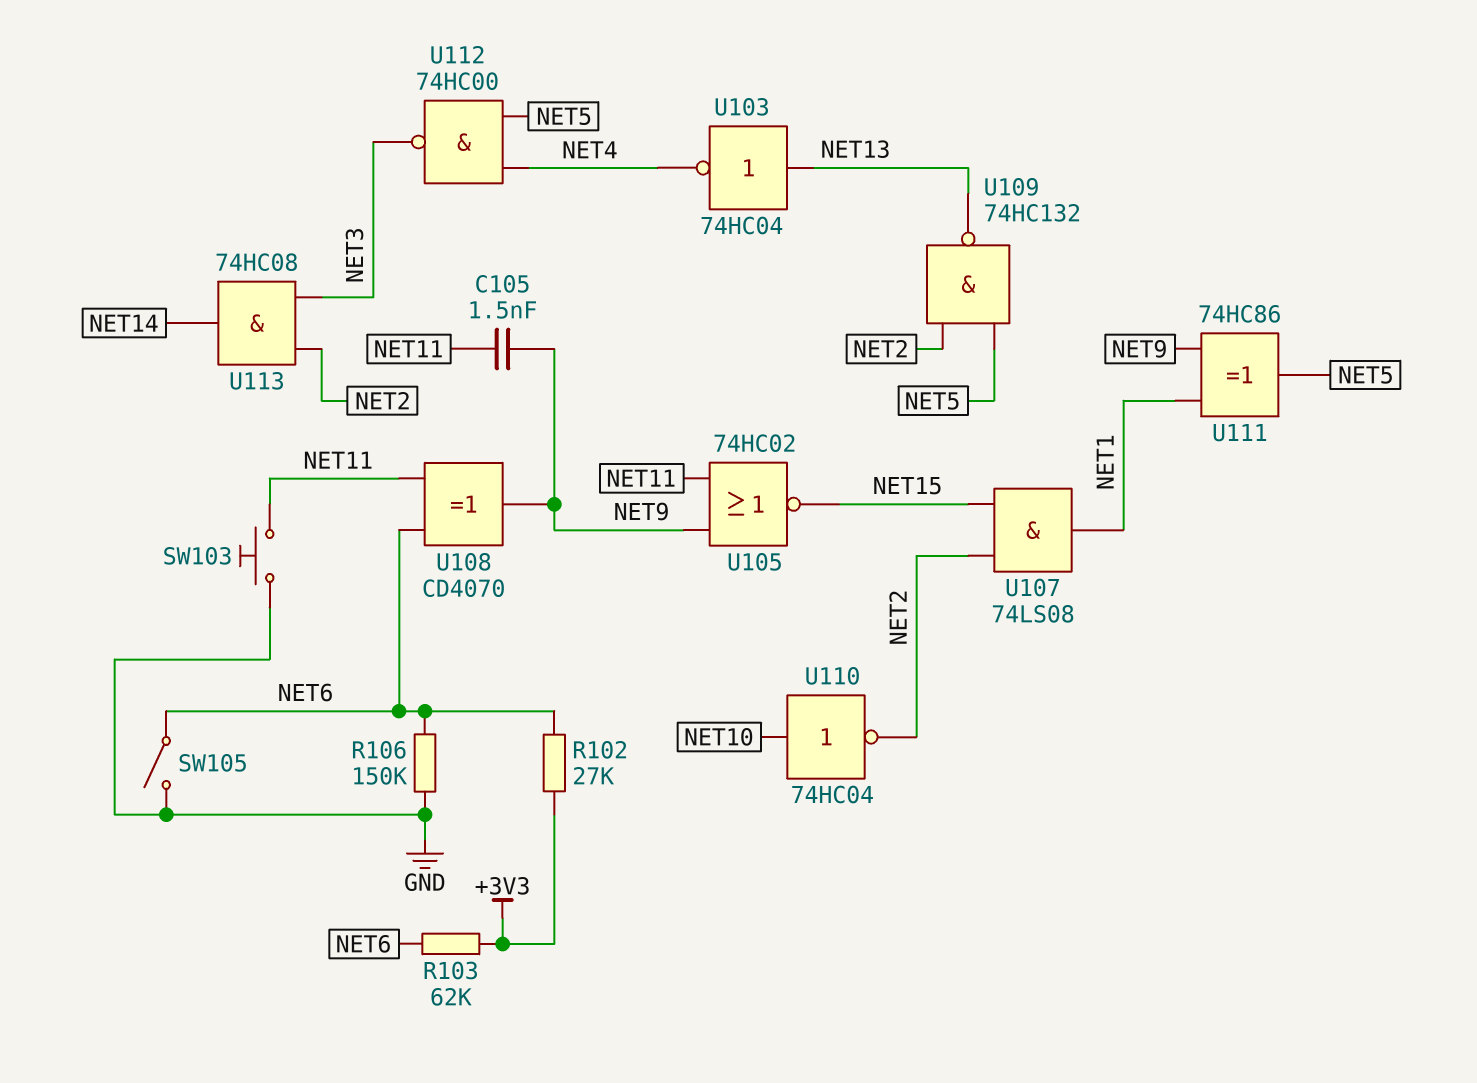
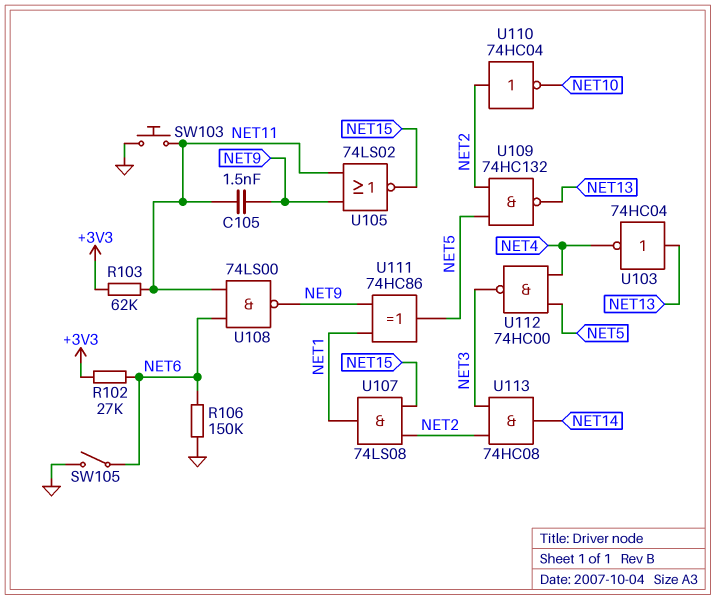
R103: 62k (+3V3, NET6) -> 62k (+3V3, NET11)
U105: NOR 74HC02 (in NET9, in NET11, out NET15) -> NOR 74LS02 (in NET9, in NET11, out NET15)
U108: XOR CD4070 (in NET6, in NET11, out NET9) -> NAND 74LS00 (in NET6, in NET11, out NET9)
U110: NOT 74HC04 (in NET10, out NET2) -> NOT 74HC04 (in NET2, out NET10)

